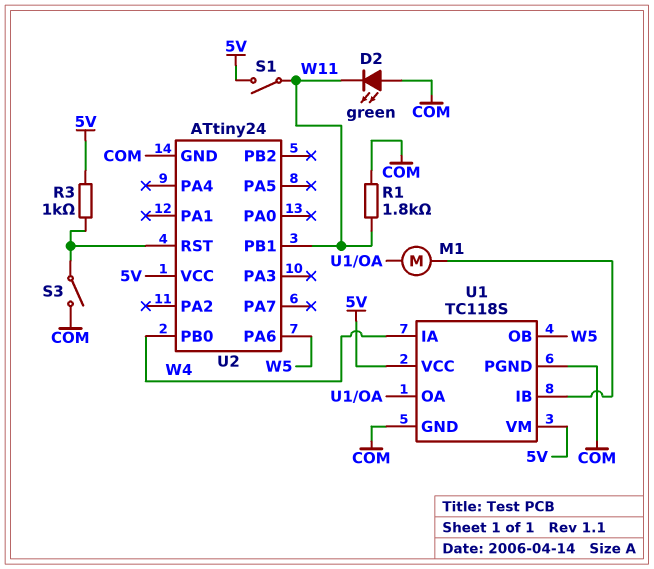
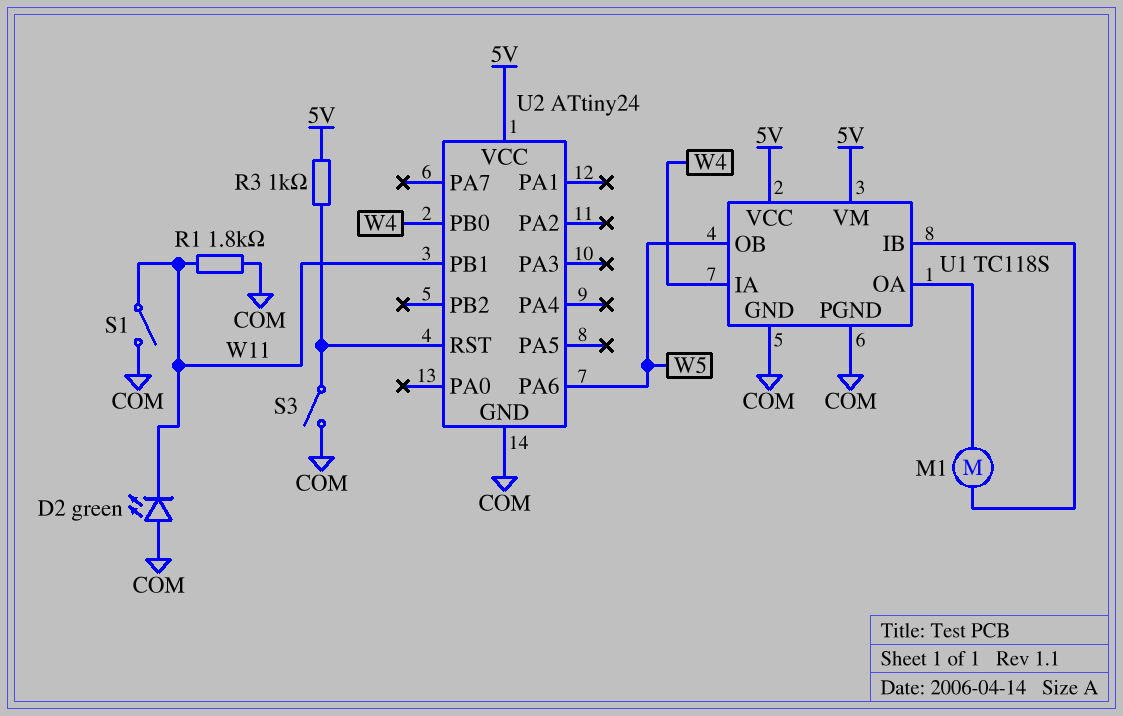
S1: switch (5V, W11) -> switch (COM, W11)

